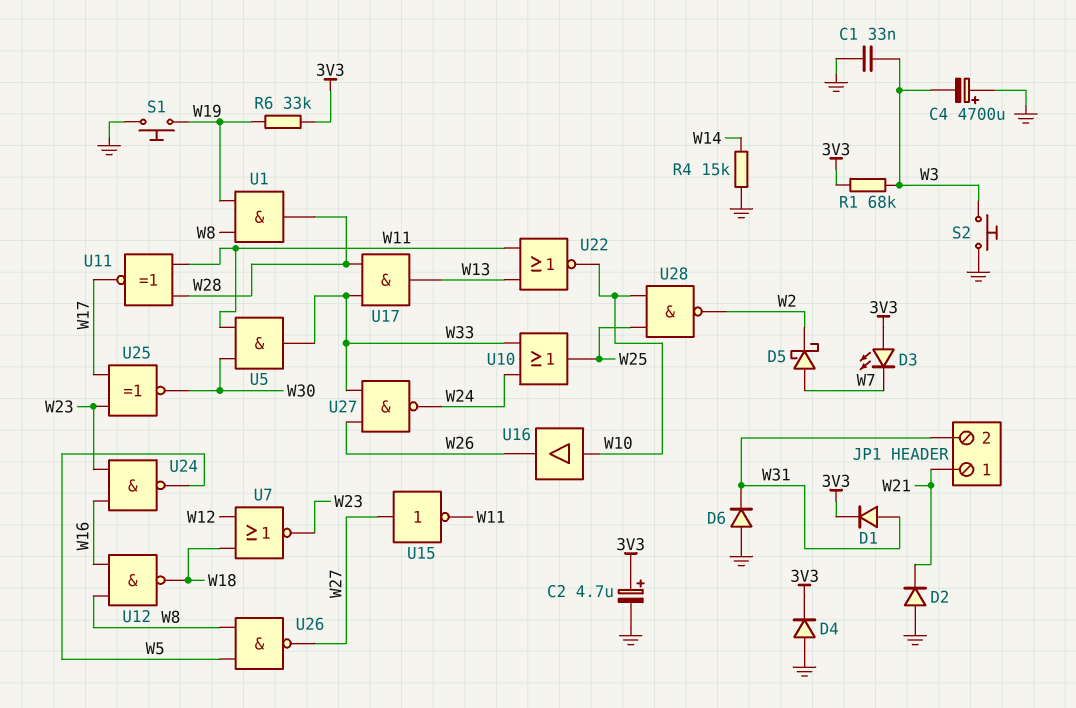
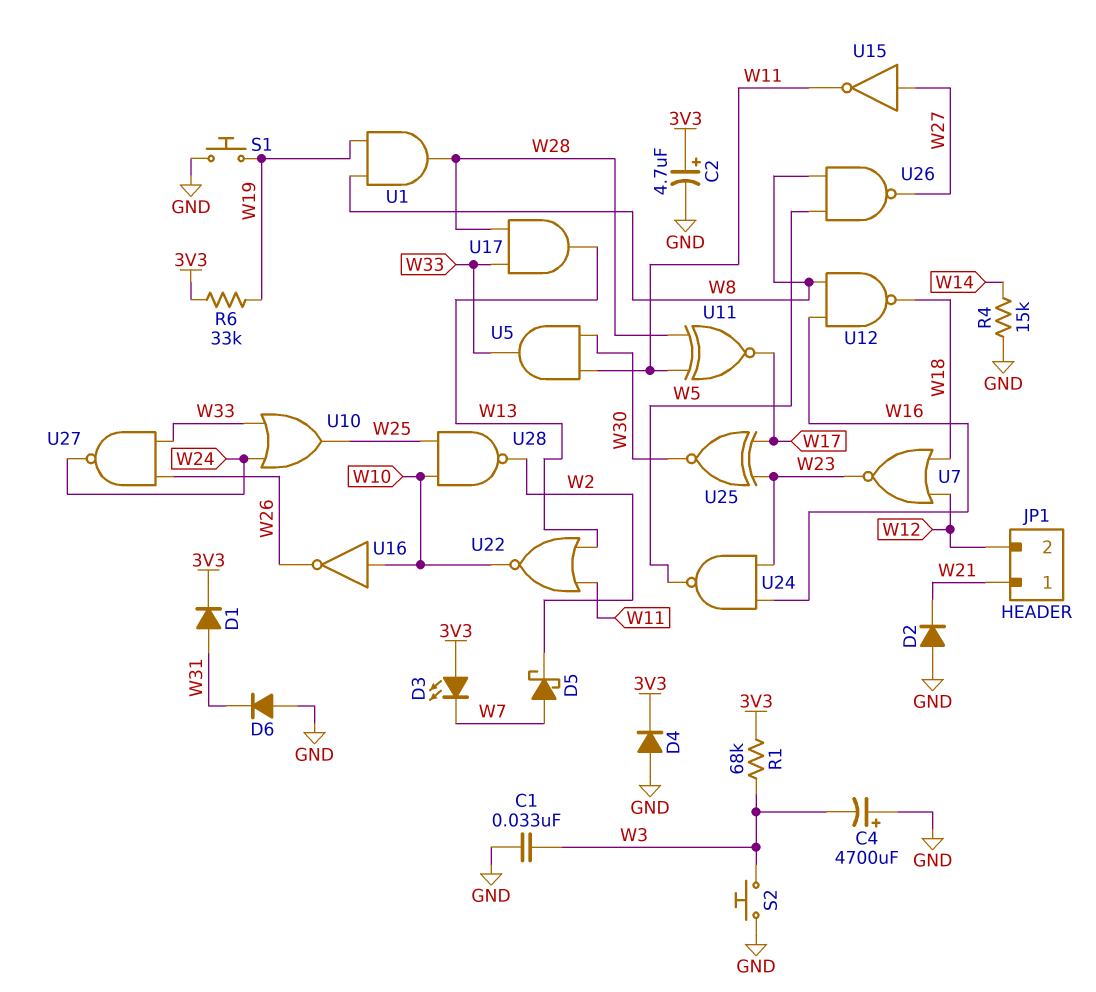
JP1 pin 2: W31 -> W12
U16: buffer (in W10, out W26) -> NOT (in W10, out W26)

